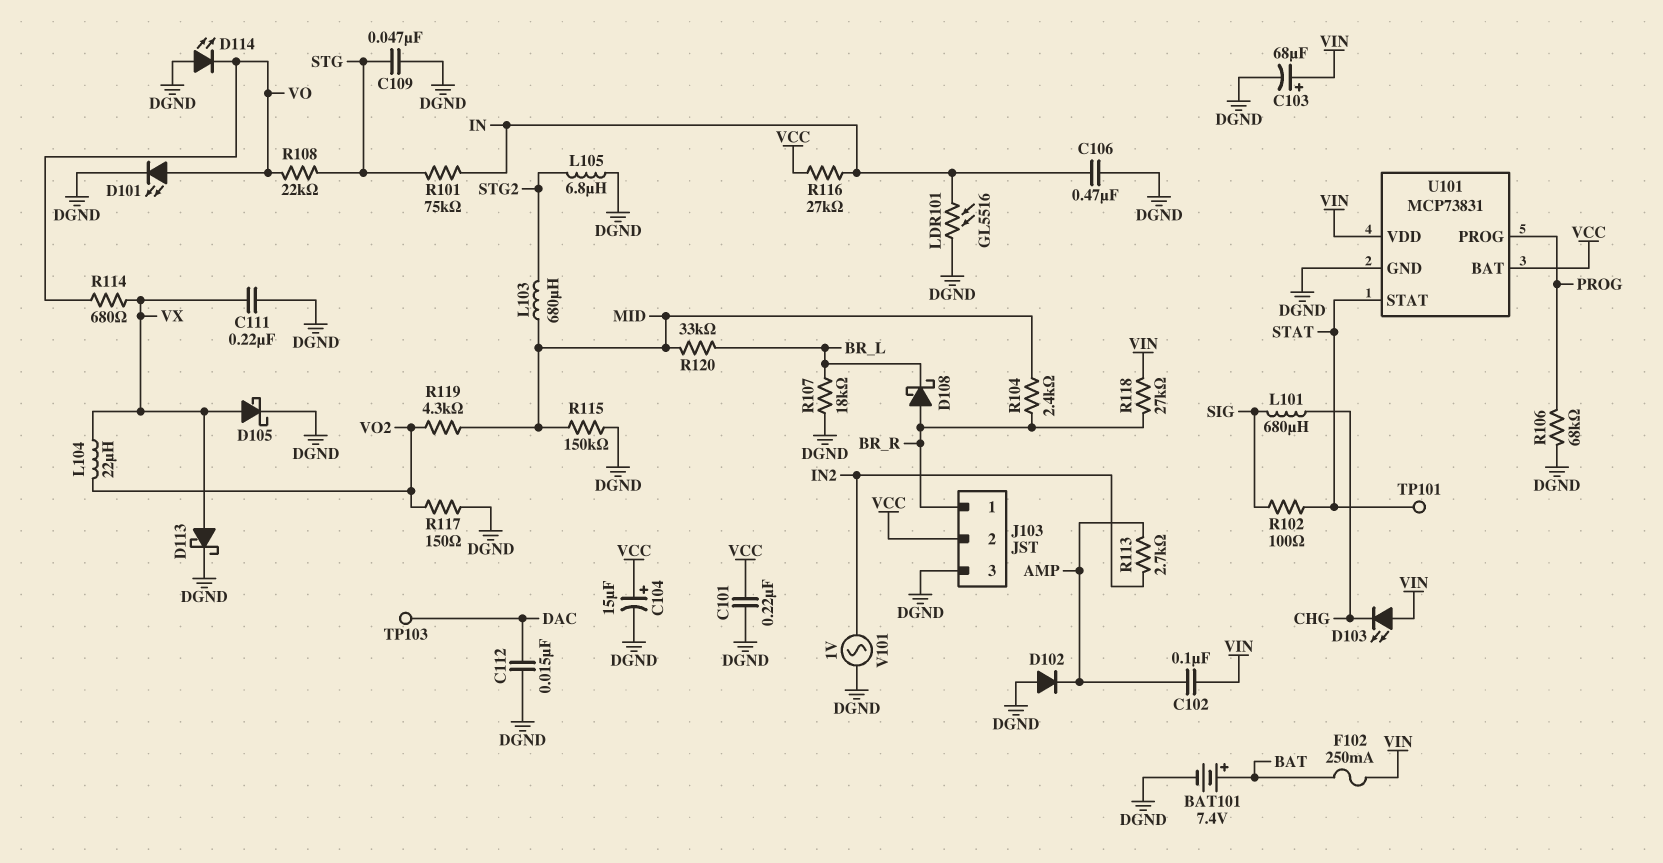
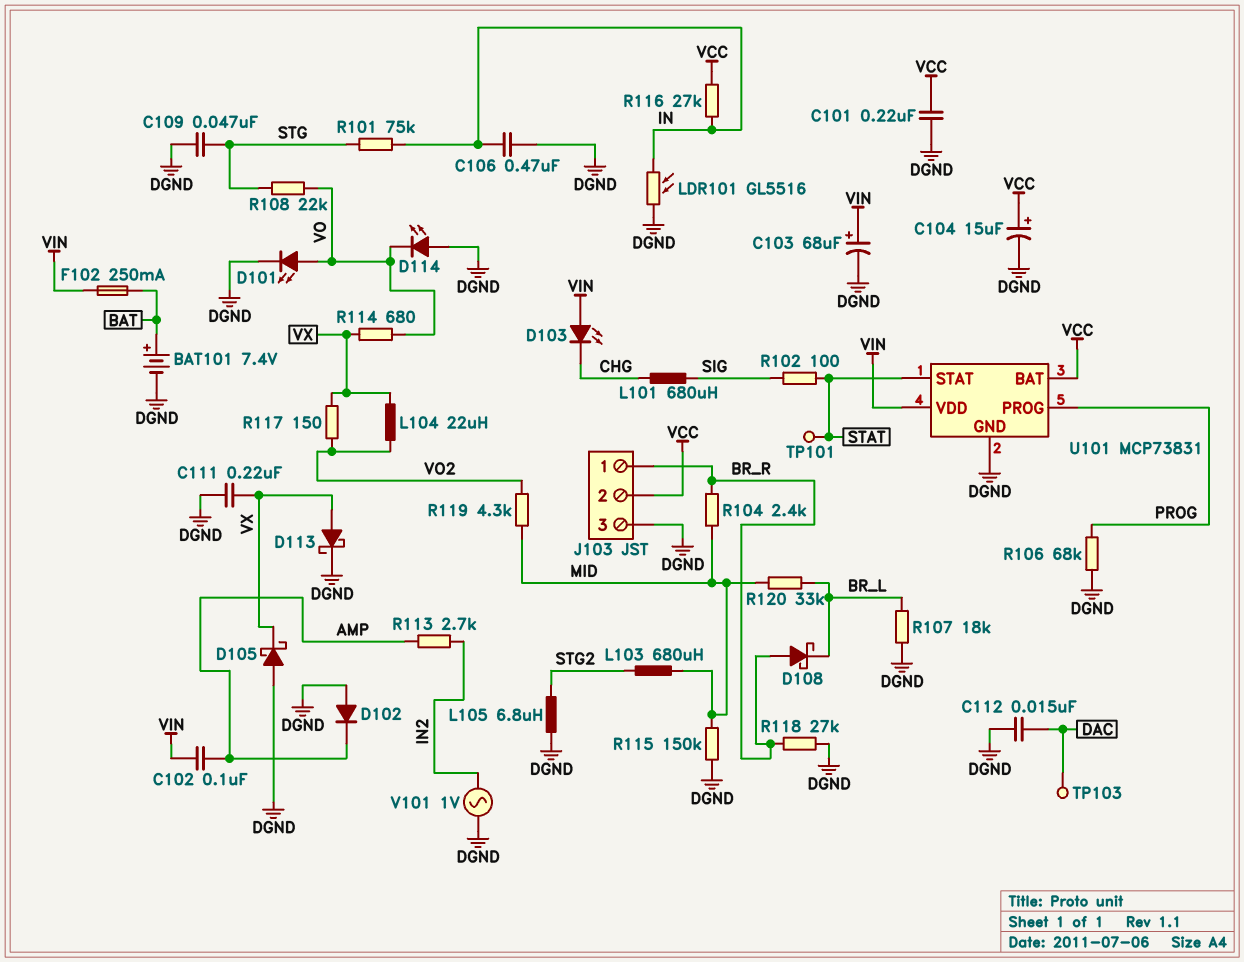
D105: schottky (A VX, K DGND) -> schottky (A DGND, K VX)
R117: 150 (DGND, VO2) -> 150 (VO2, VX)
R118: 27k (BR_R, VIN) -> 27k (BR_R, DGND)

